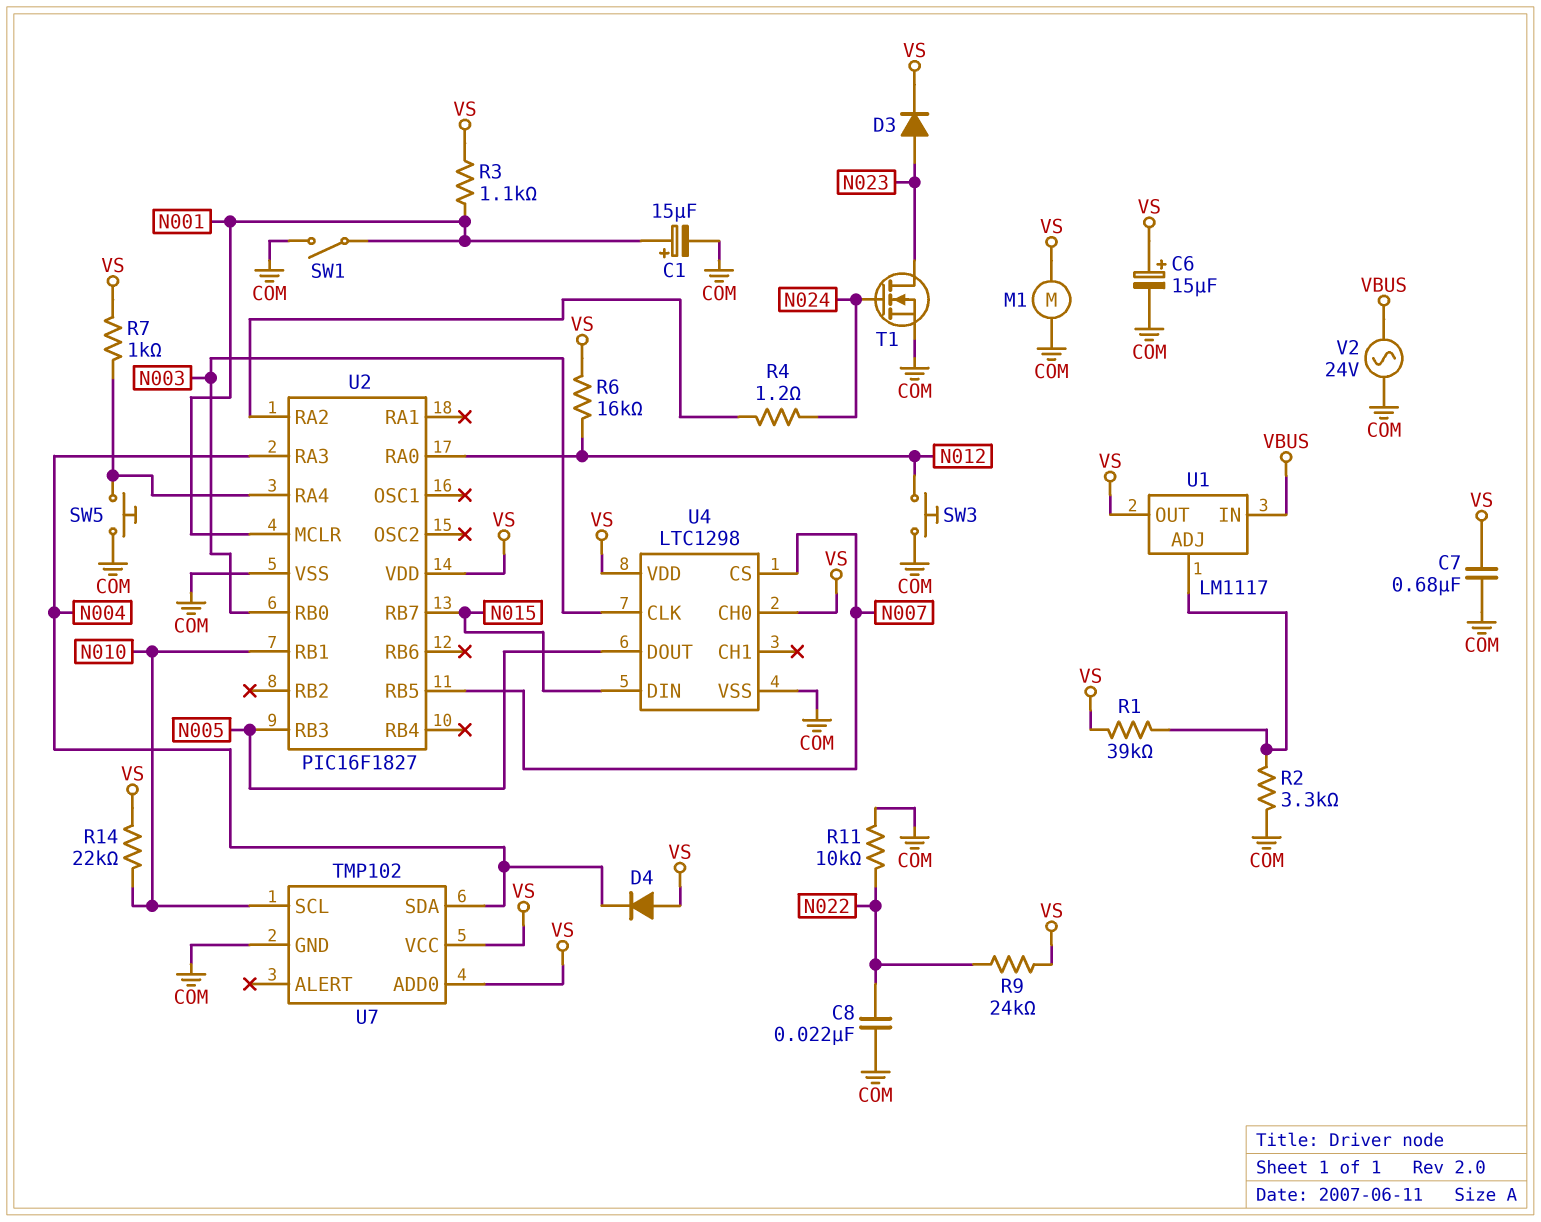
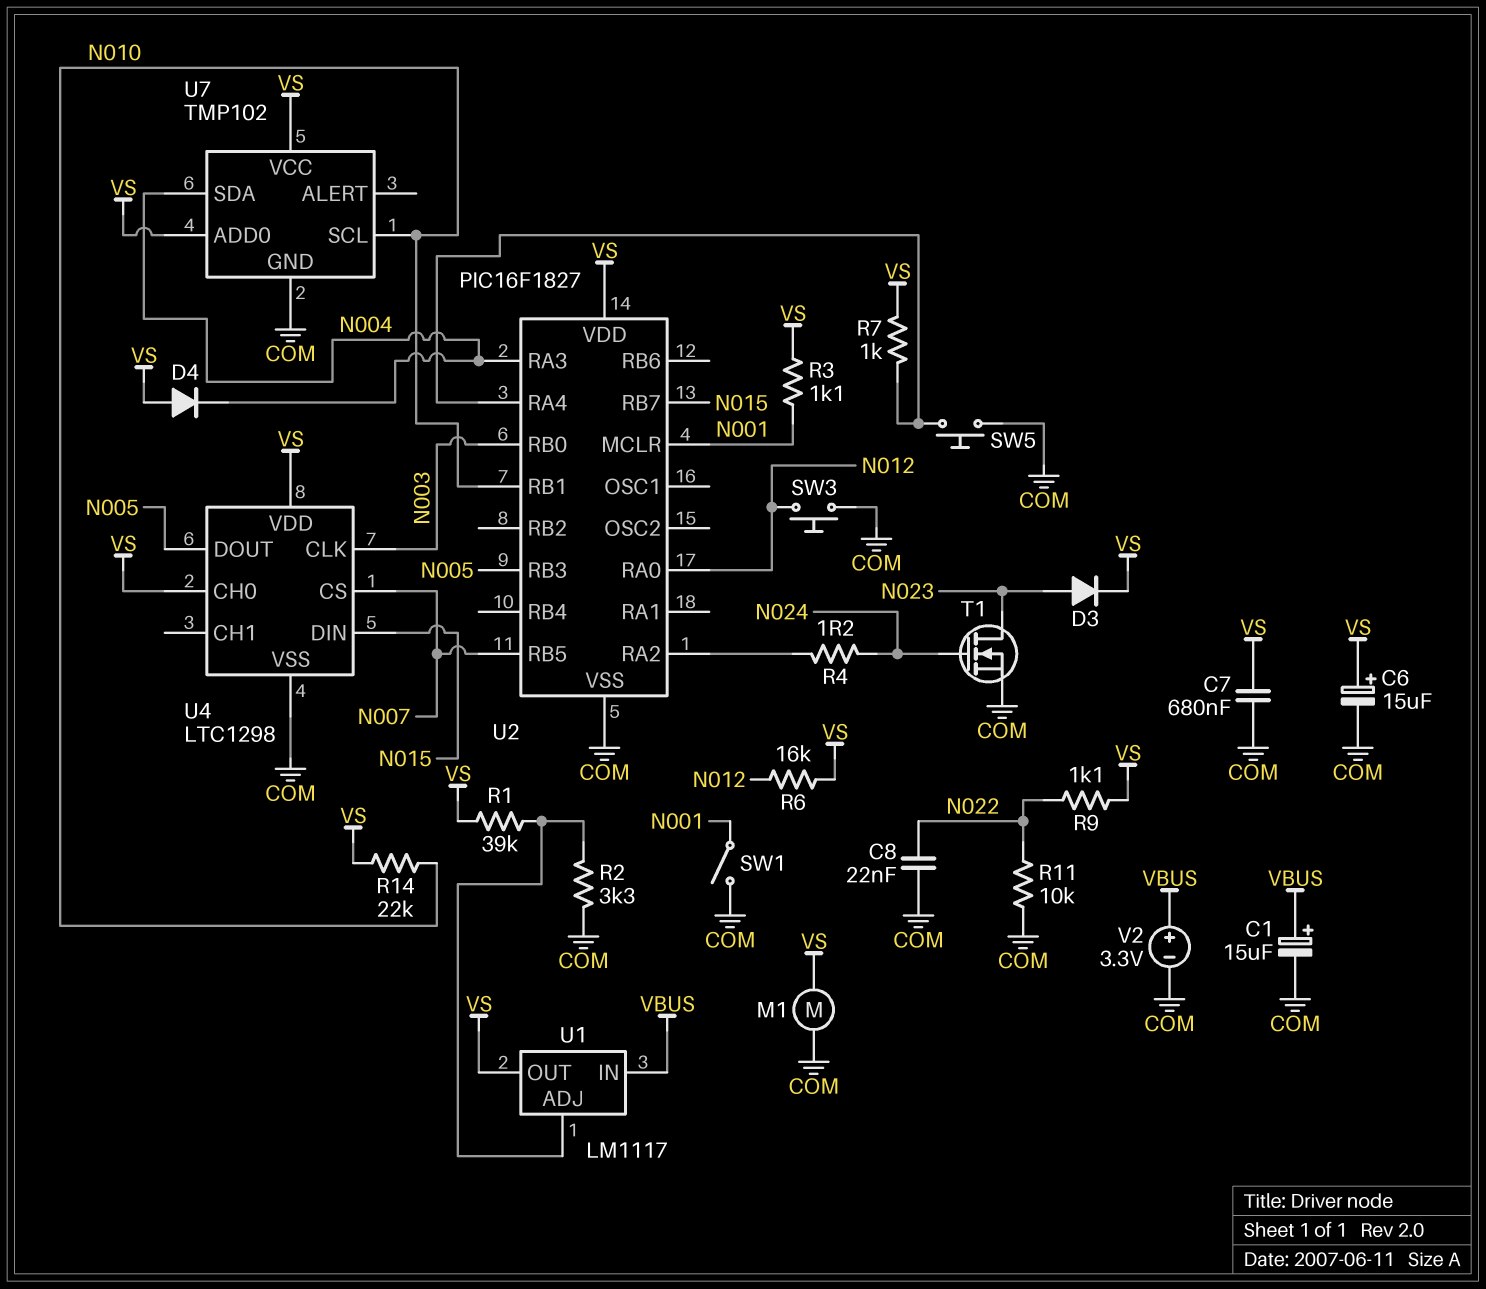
C1: 15uF (plus N001, minus COM) -> 15uF (plus VBUS, minus COM)
R9: 24k (N022, VS) -> 1.1k (N022, VS)
V2: AC 24V (COM, VBUS) -> 3.3V (plus VBUS, minus COM)

